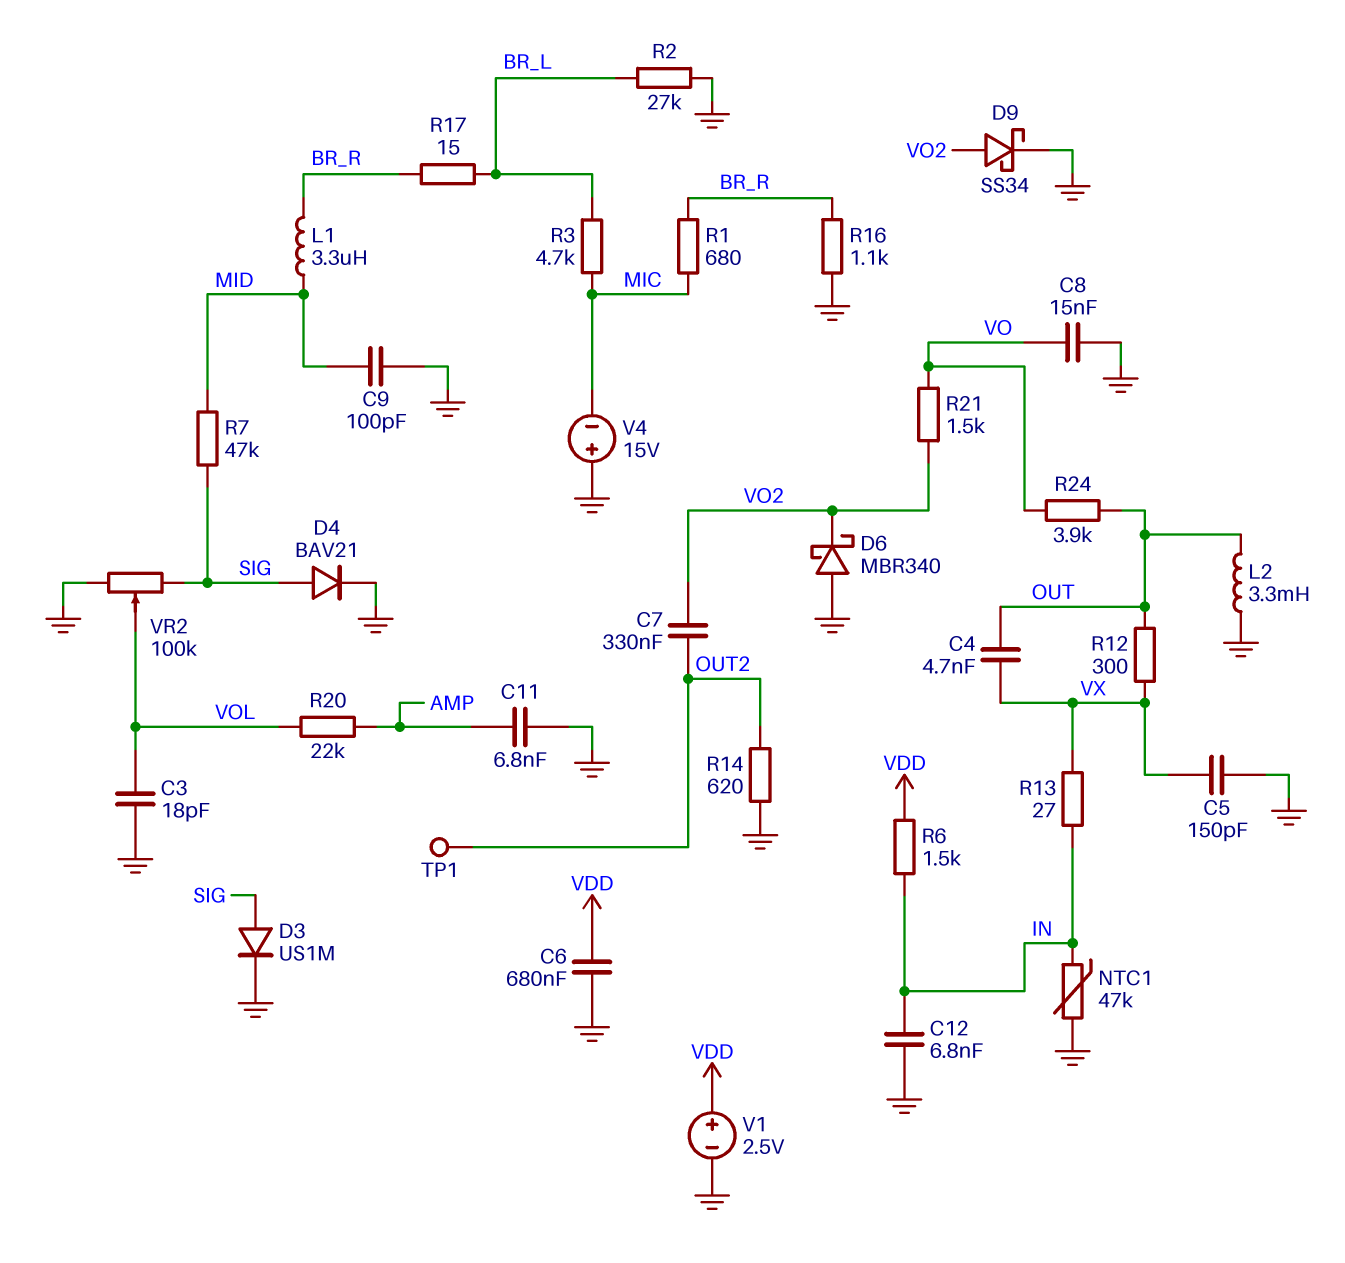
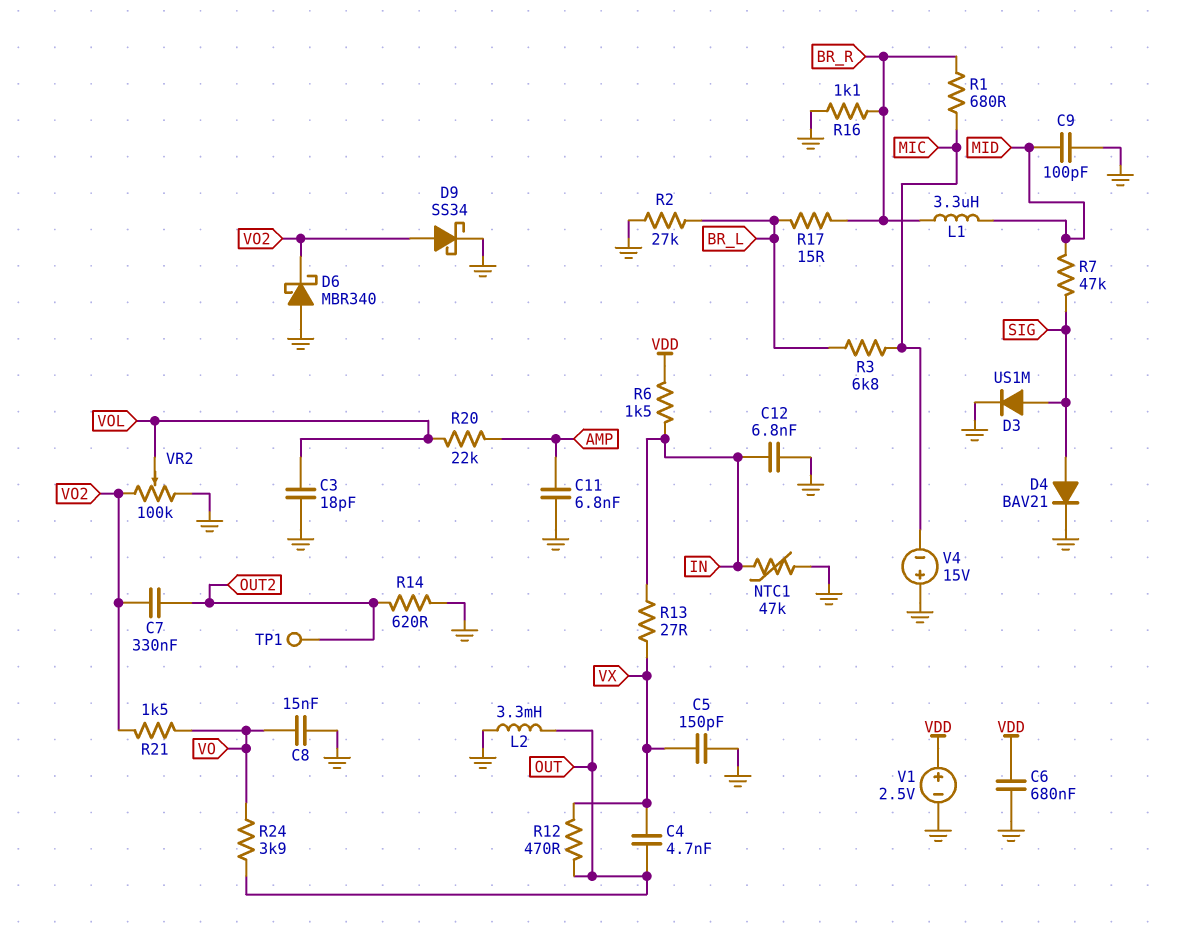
R3: 4.7k (BR_L, MIC) -> 6.8k (BR_L, MIC)
R12: 300 (OUT, VX) -> 470 (OUT, VX)
VR2: 100k (GND, SIG, wiper VOL) -> 100k (GND, VO2, wiper VOL)

